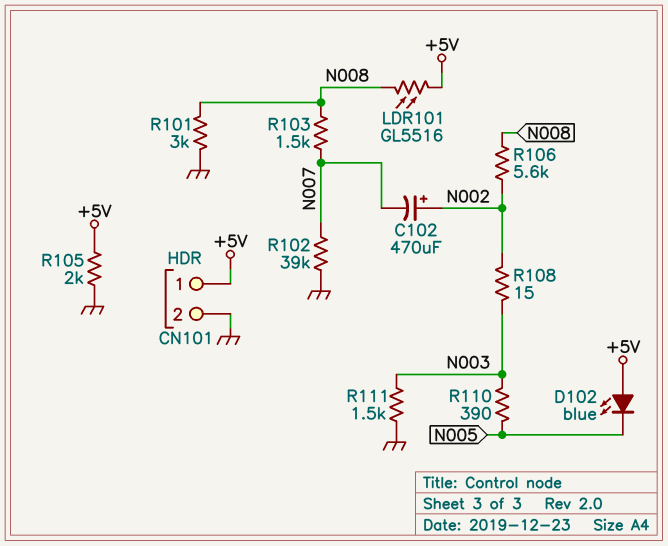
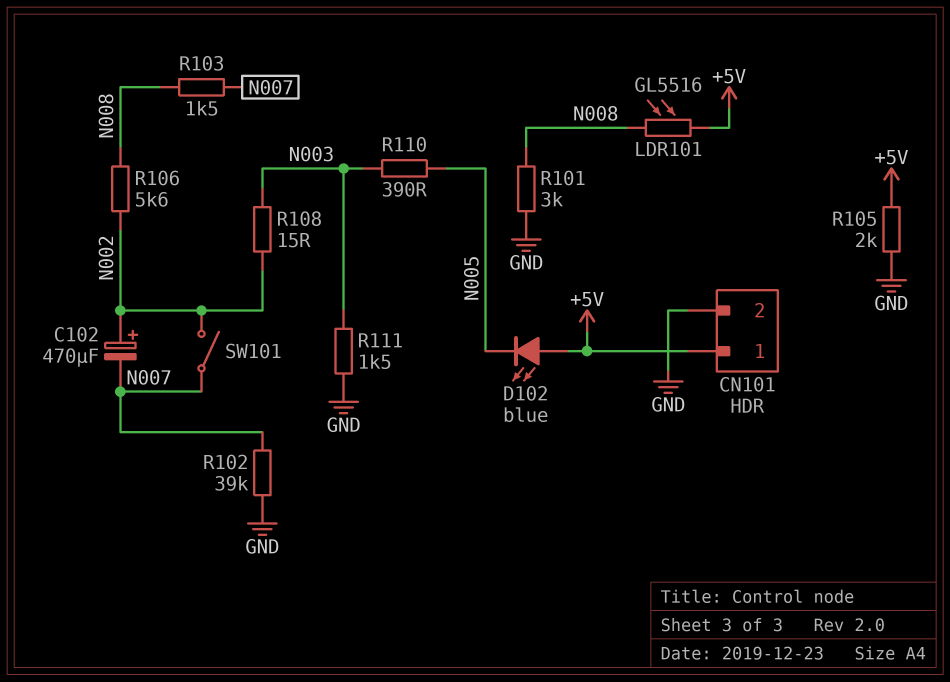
SW101: none -> switch (N002, N007)

